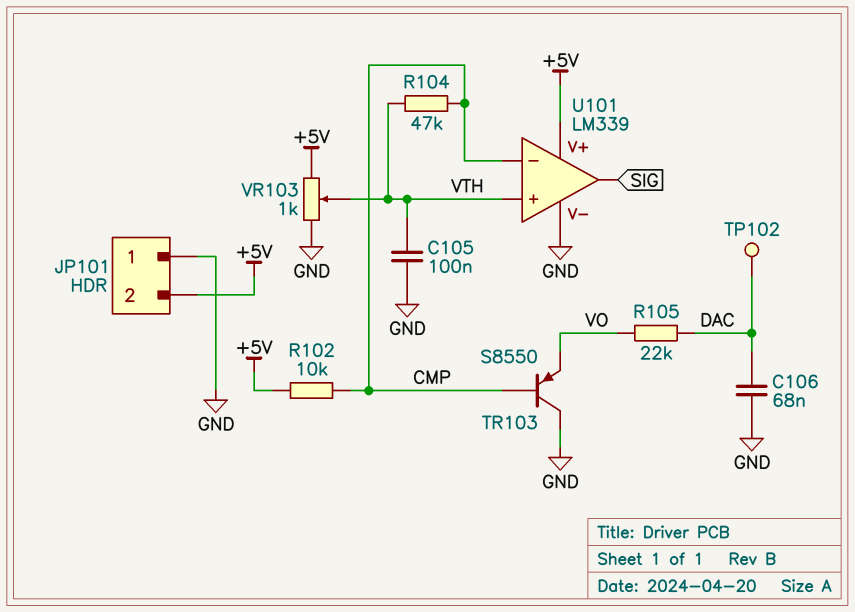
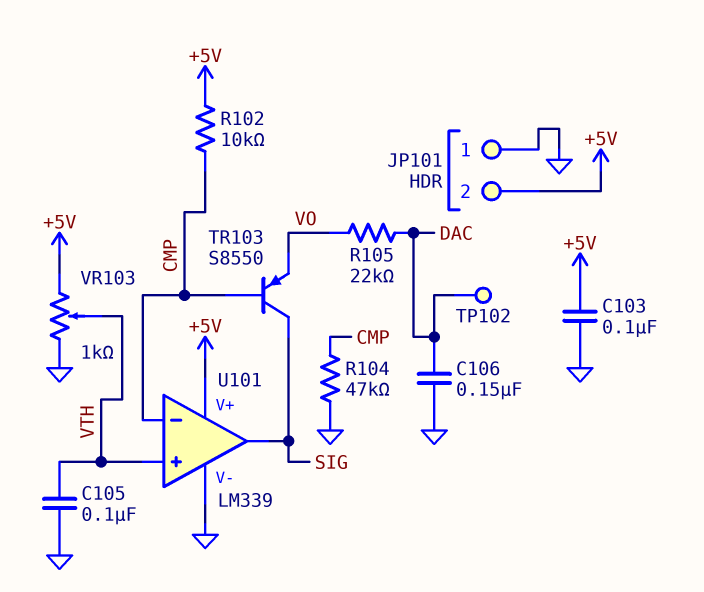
C103: none -> 100nF (+5V, GND)
C106: 68nF (DAC, GND) -> 150nF (DAC, GND)
R104: 47k (CMP, VTH) -> 47k (CMP, GND)
TR103: PNP S8550 (B CMP, C GND, E VO) -> PNP S8550 (B CMP, C SIG, E VO)

